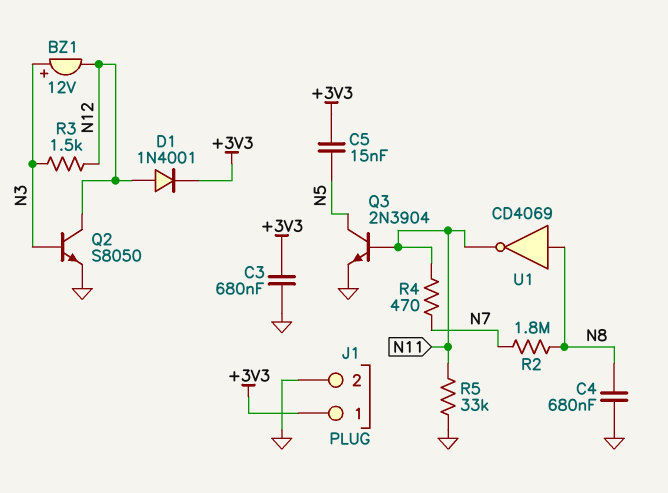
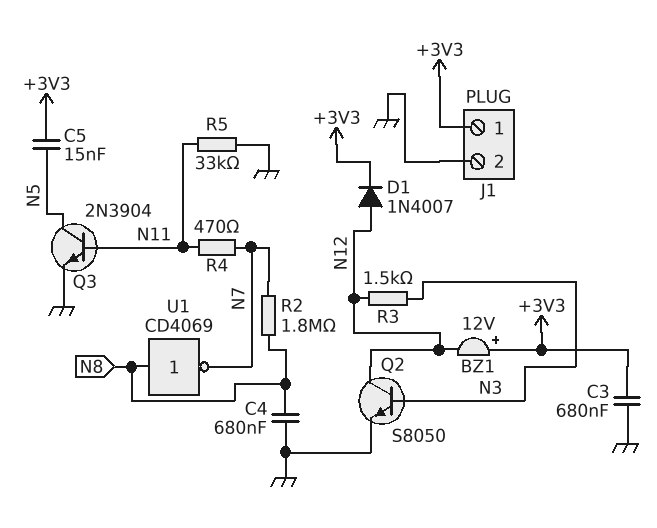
BZ1: buzzer 12V (plus N3, minus N12) -> buzzer 12V (plus +3V3, minus N12)
D1: diode 1N4001 (A N12, K +3V3) -> diode 1N4007 (A N12, K +3V3)
U1: NOT CD4069 (in N8, out N11) -> NOT CD4069 (in N8, out N7)

